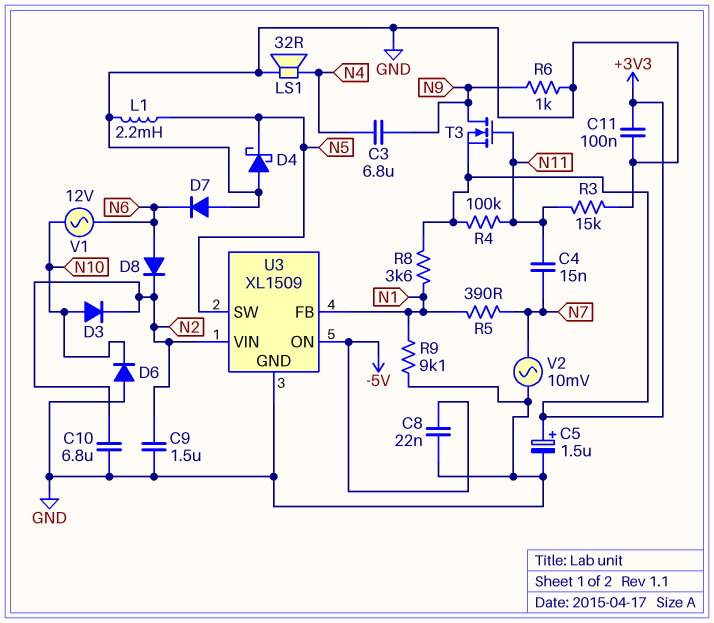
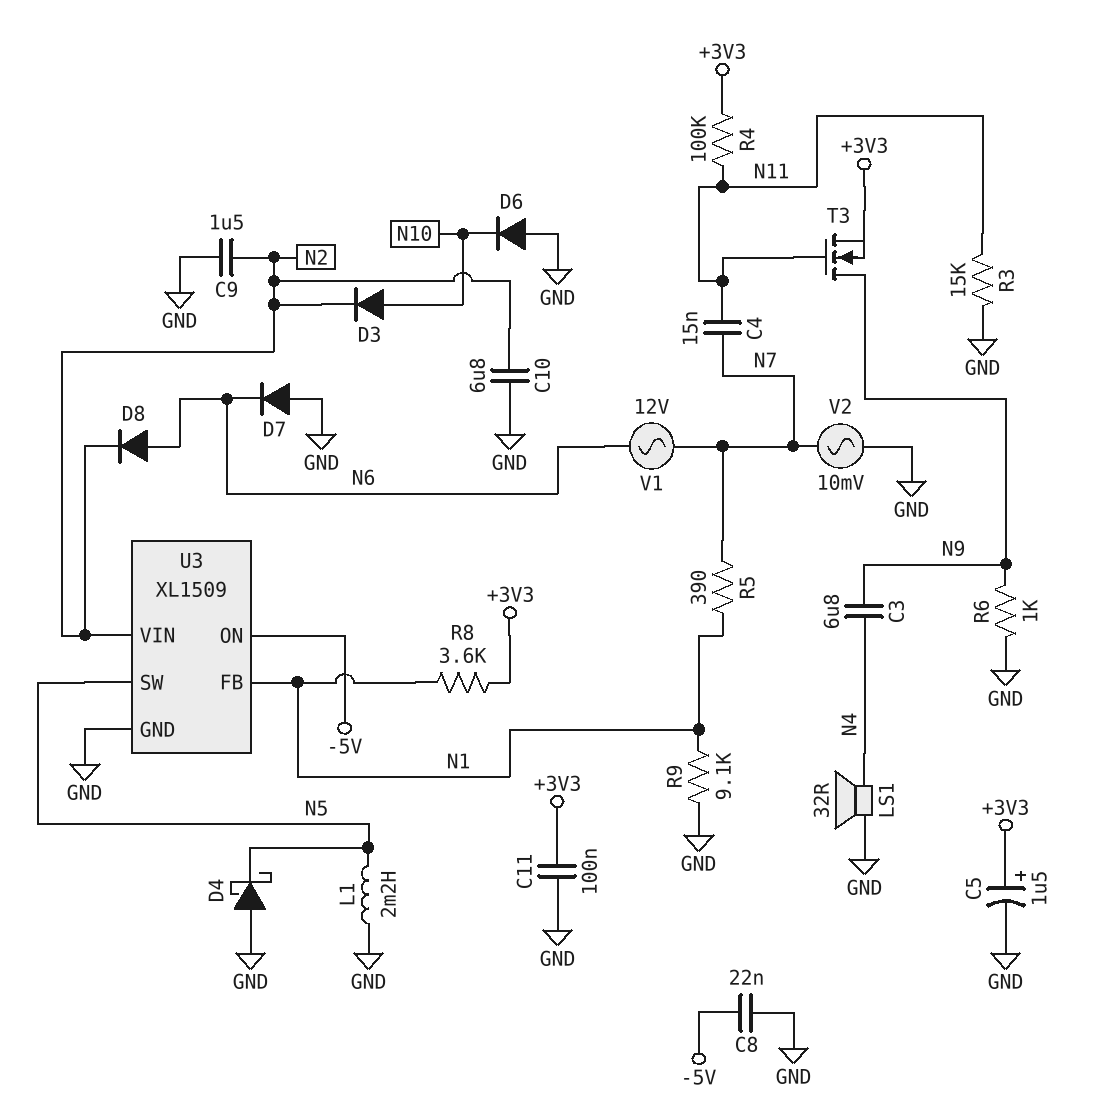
V1: AC 12V (N6, N10) -> AC 12V (N6, N7)

